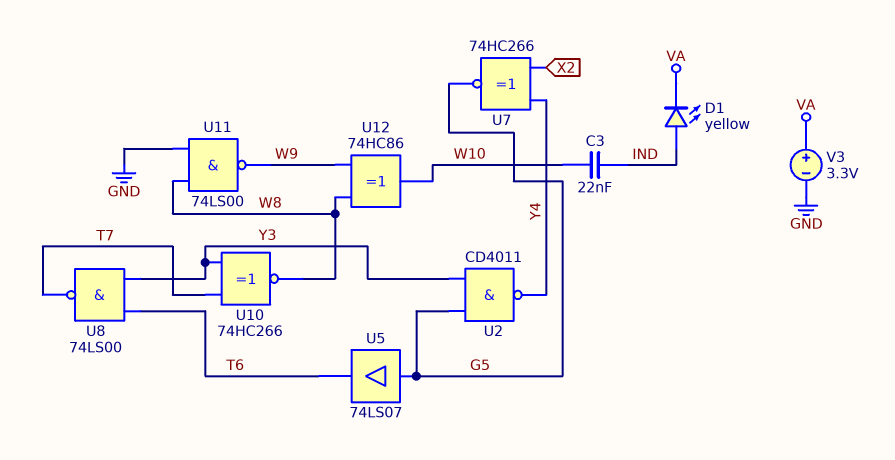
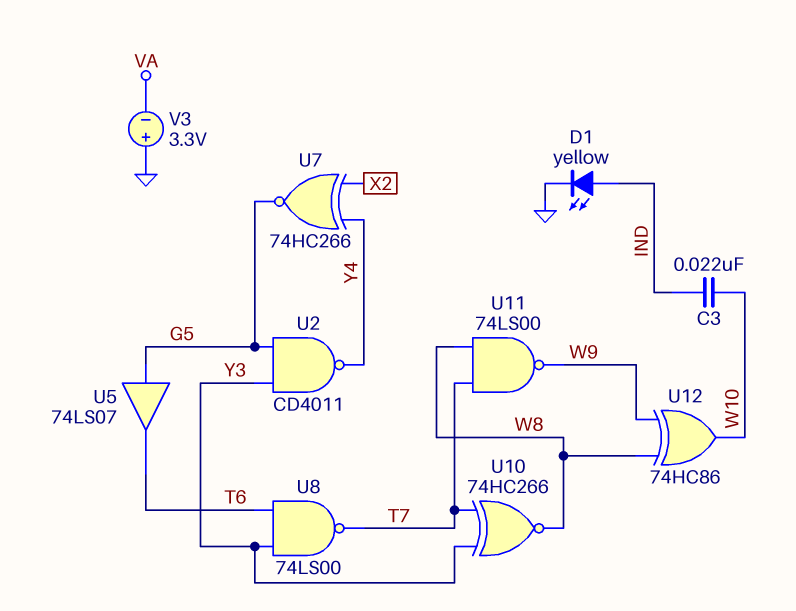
D1: LED yellow (A IND, K VA) -> LED yellow (A IND, K GND)
U11: NAND 74LS00 (in GND, in W8, out W9) -> NAND 74LS00 (in T7, in W8, out W9)
V3: 3.3V (plus VA, minus GND) -> 3.3V (plus GND, minus VA)

